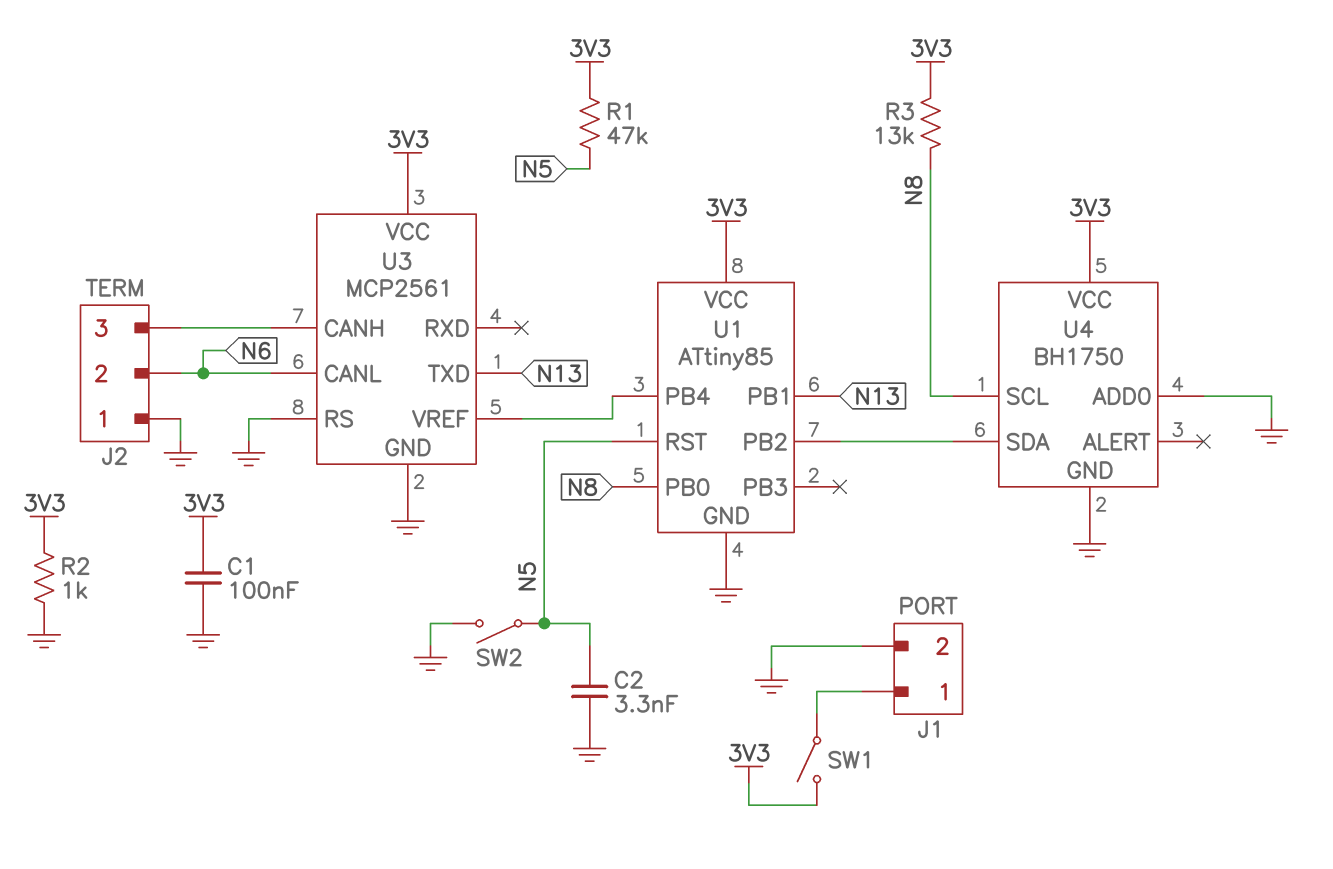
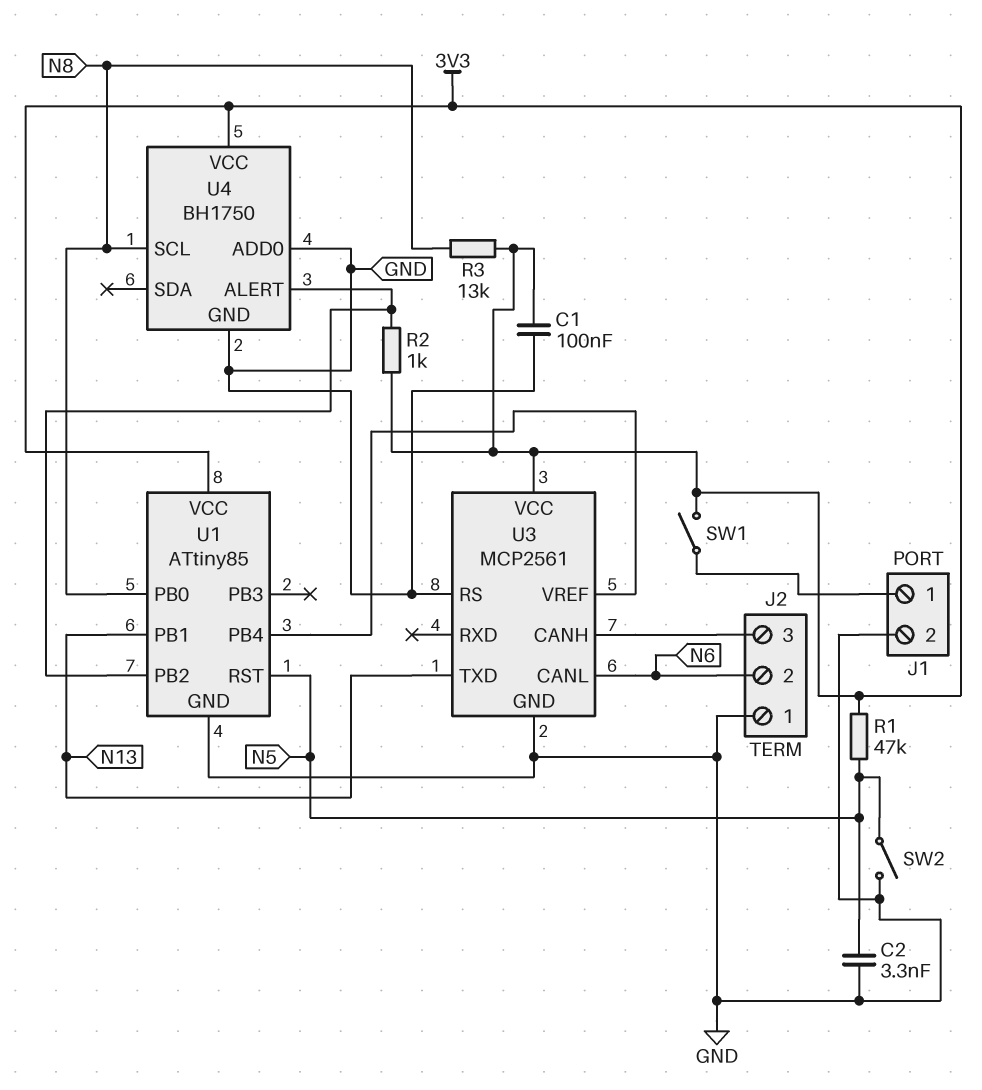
R2: 1k (3V3, GND) -> 1k (3V3, U1/PB2)
U4 pin ALERT: none -> U1/PB2
U4 pin SDA: U1/PB2 -> none

